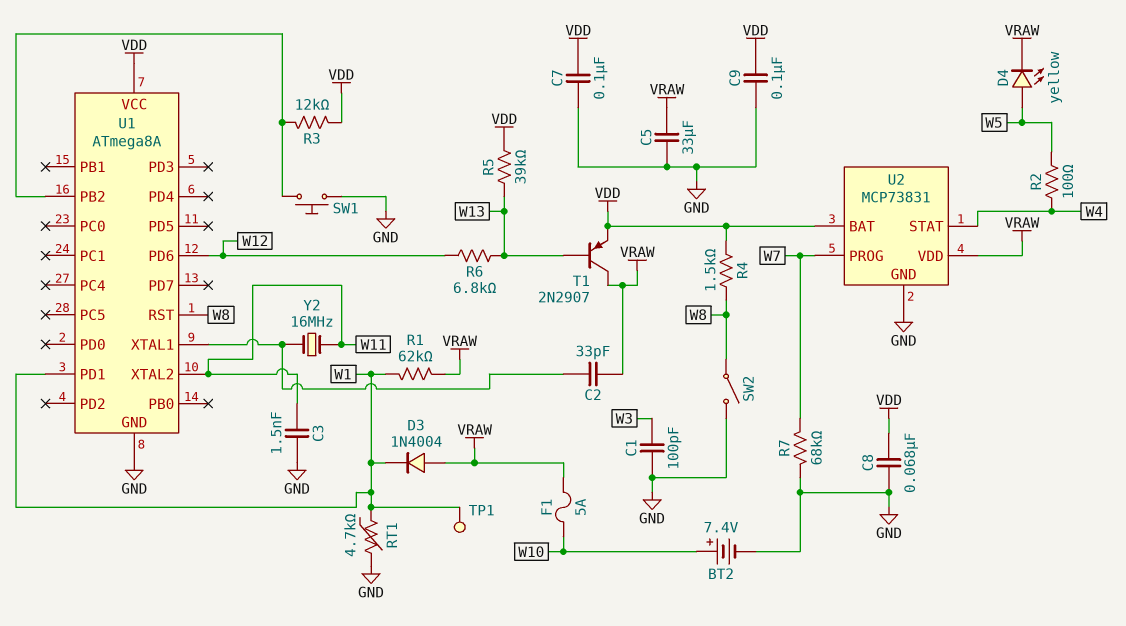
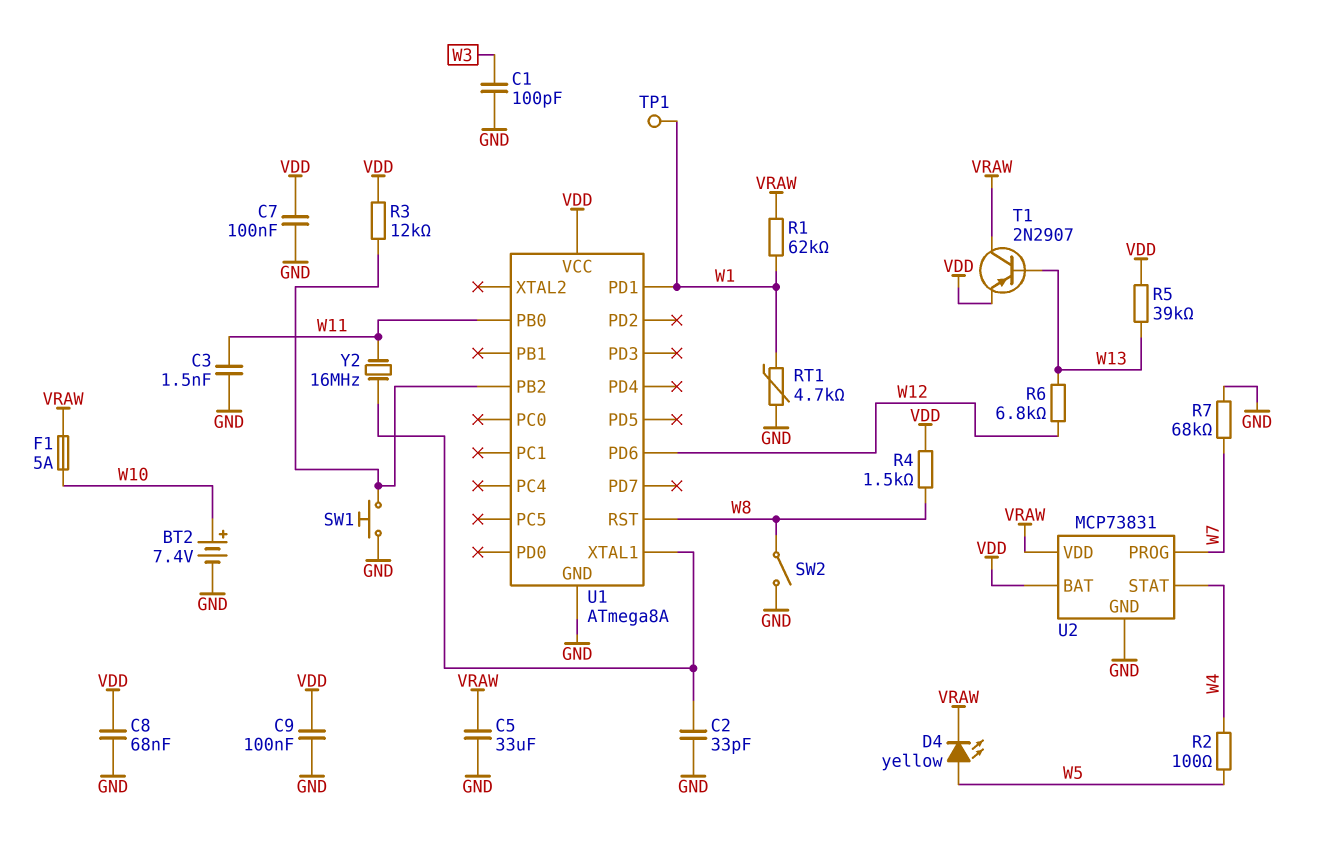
C2: 33pF (U1/XTAL1, VRAW) -> 33pF (GND, U1/XTAL1)
D3: diode 1N4004 (A VRAW, K W1) -> none
U1 pin PB0: none -> W11
U1 pin XTAL2: W11 -> none

